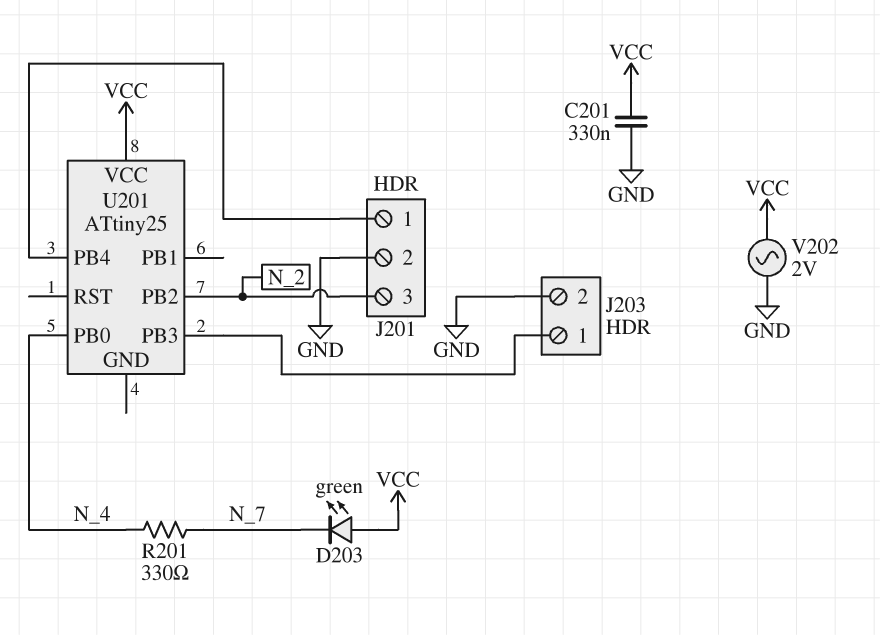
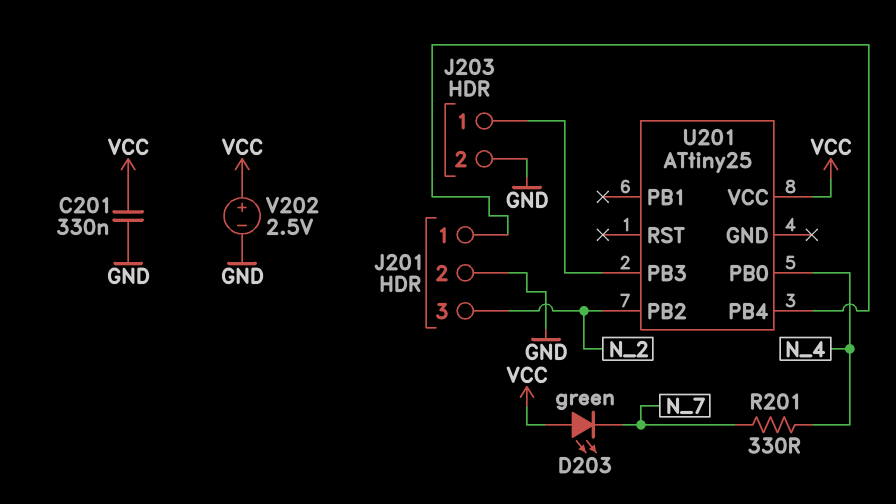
V202: AC 2V (GND, VCC) -> 2.5V (plus VCC, minus GND)

